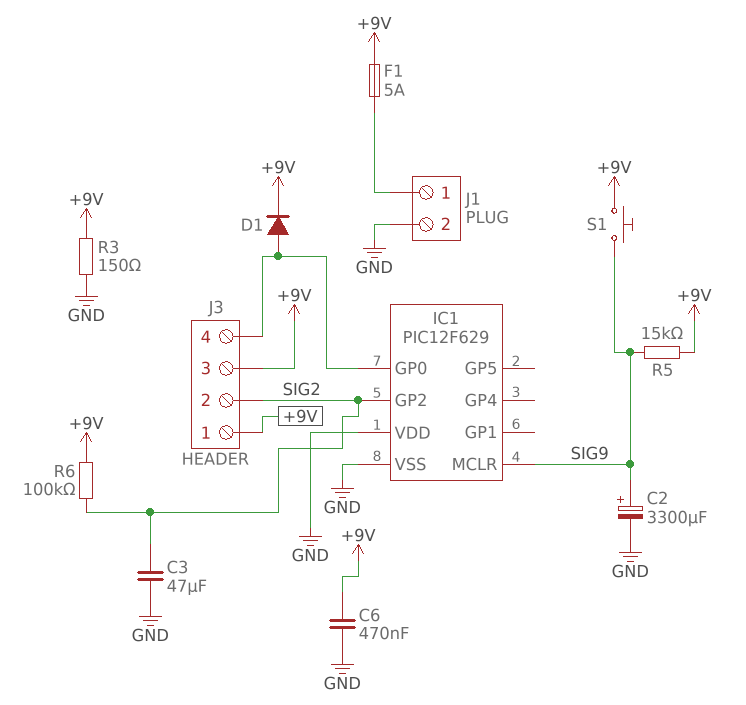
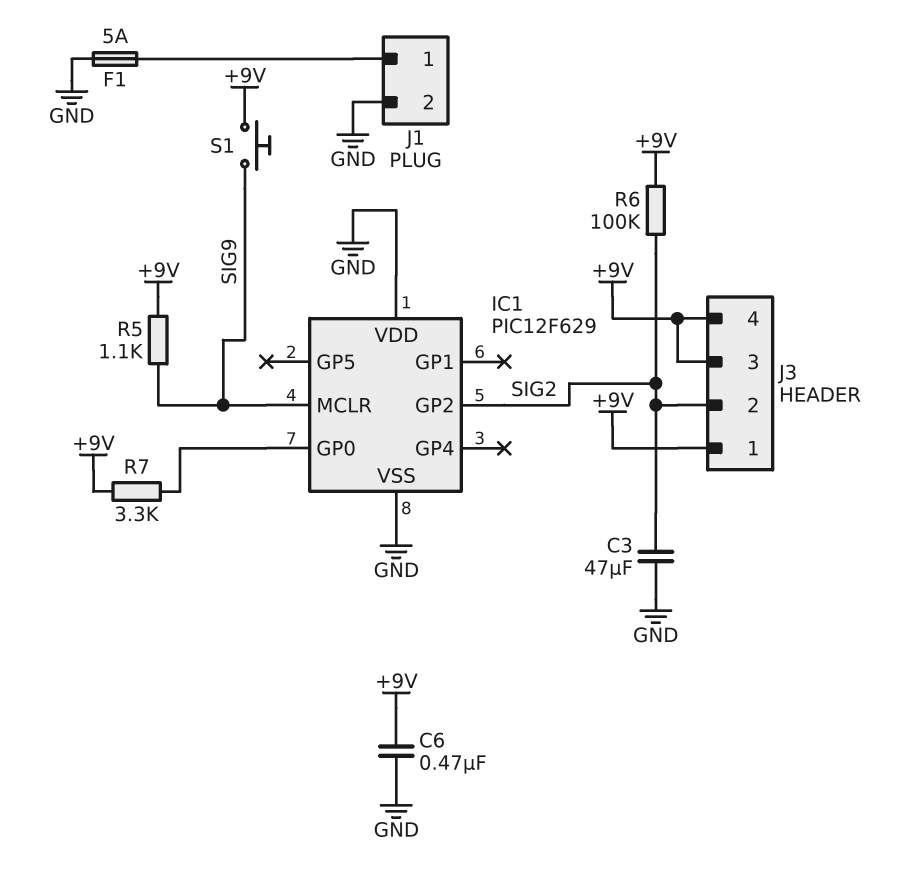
C2: 3300uF (plus SIG9, minus GND) -> none
D1: diode (A IC1/GP0, K +9V) -> none
F1: 5A (+9V, J1/1) -> 5A (GND, J1/1)
J3 pin 4: IC1/GP0 -> +9V
R3: 150 (+9V, GND) -> none
R5: 15k (+9V, SIG9) -> 1.1k (+9V, SIG9)
R7: none -> 3.3k (+9V, IC1/GP0)

